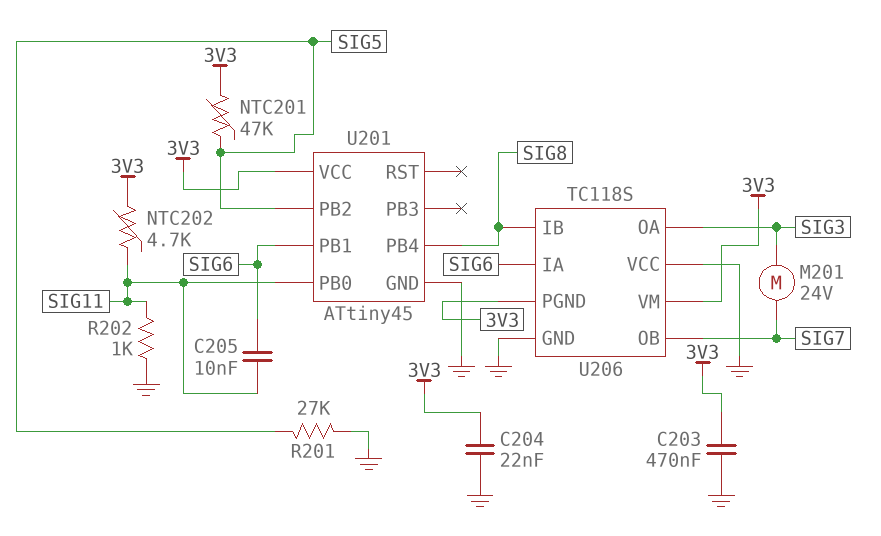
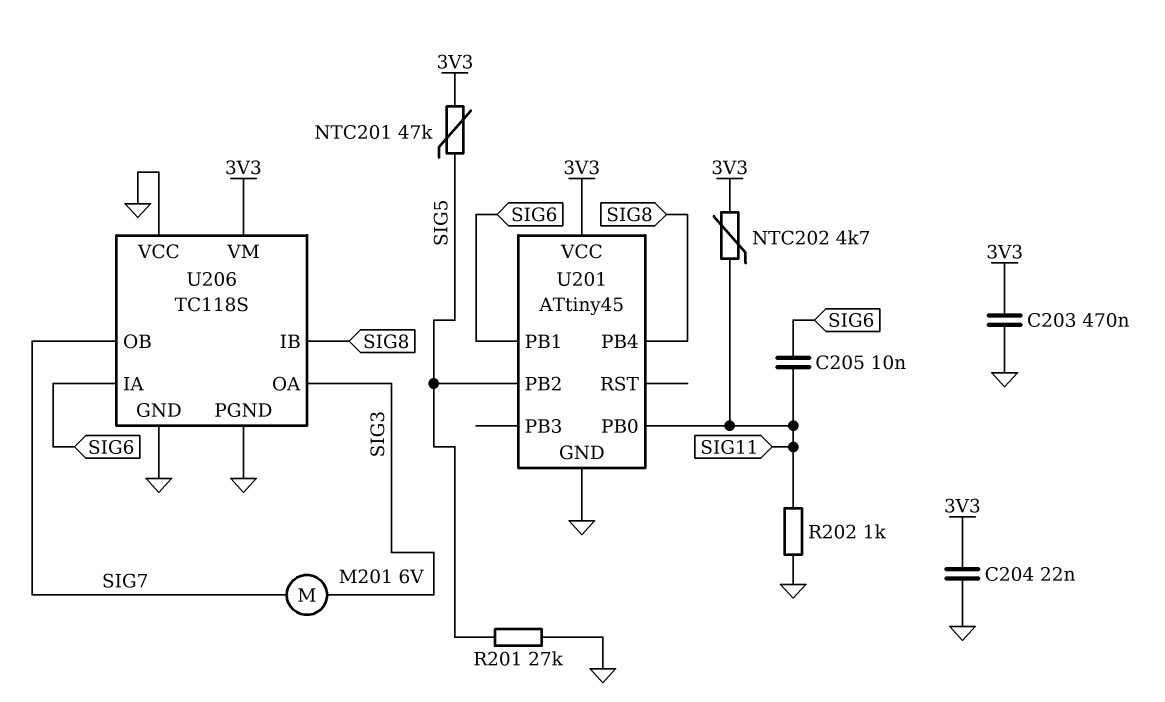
M201: motor 24V (SIG3, SIG7) -> motor 6V (SIG3, SIG7)
U206 pin PGND: 3V3 -> GND

